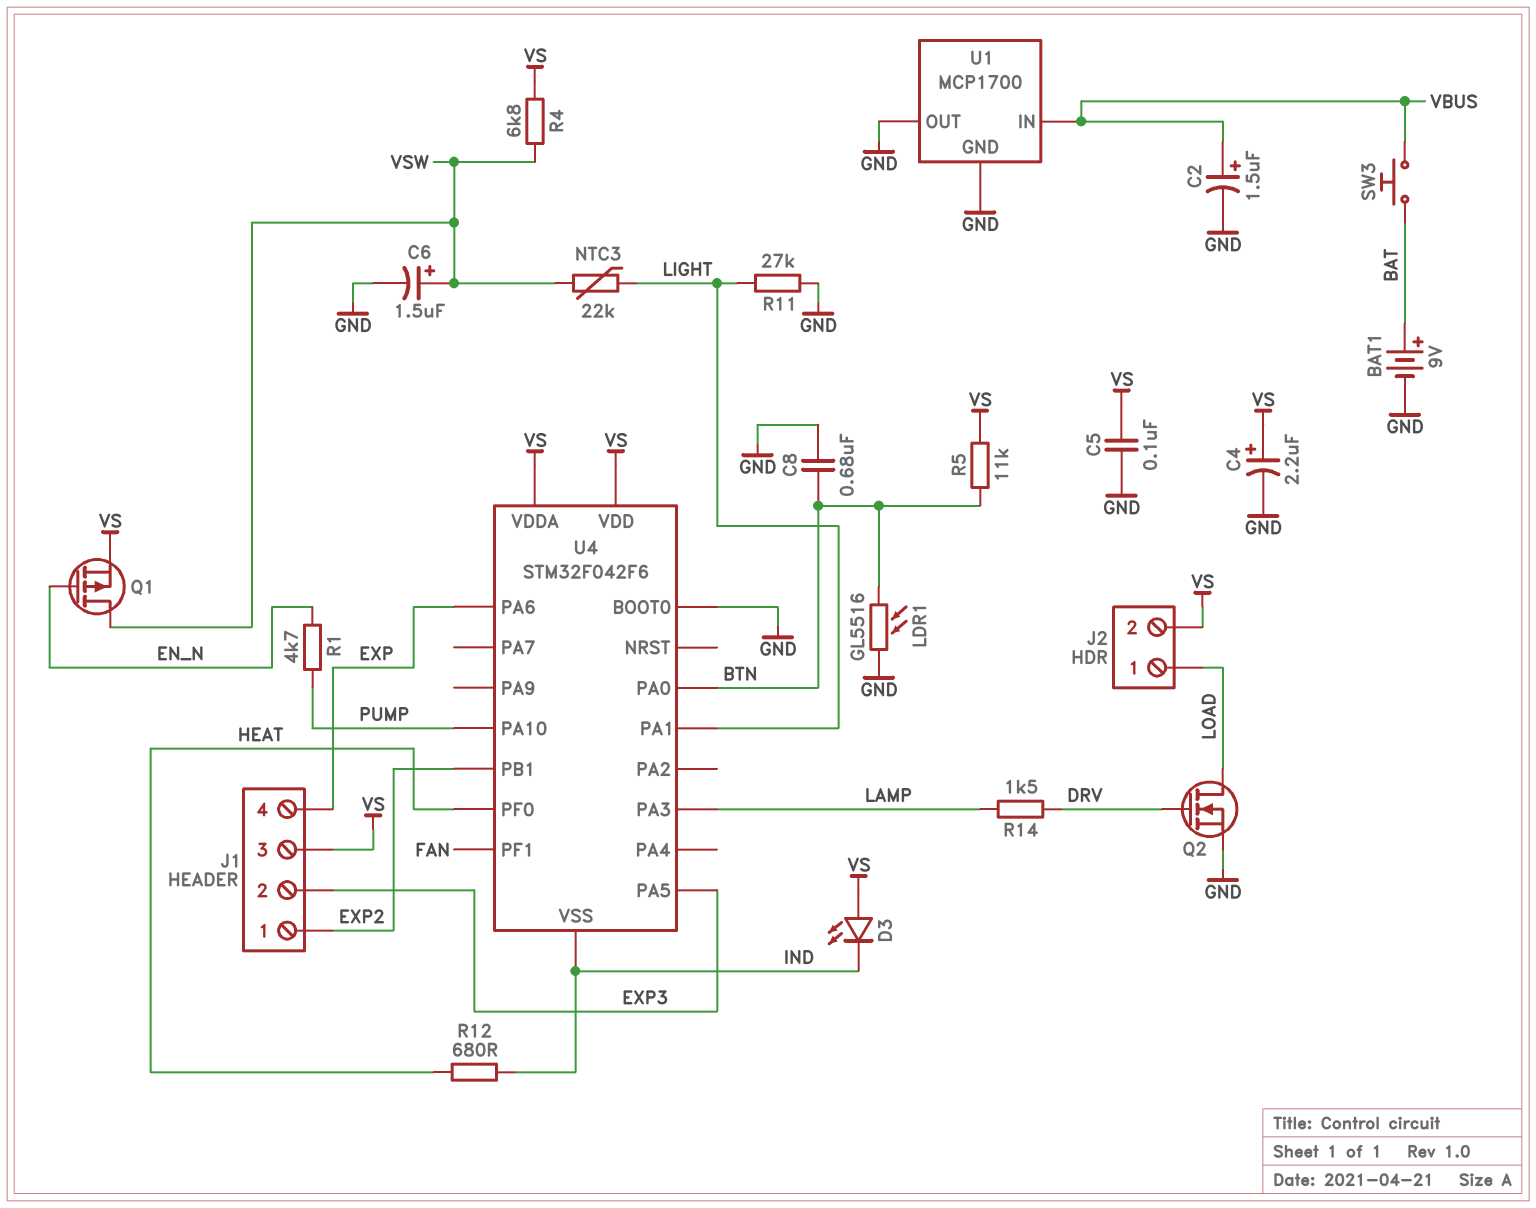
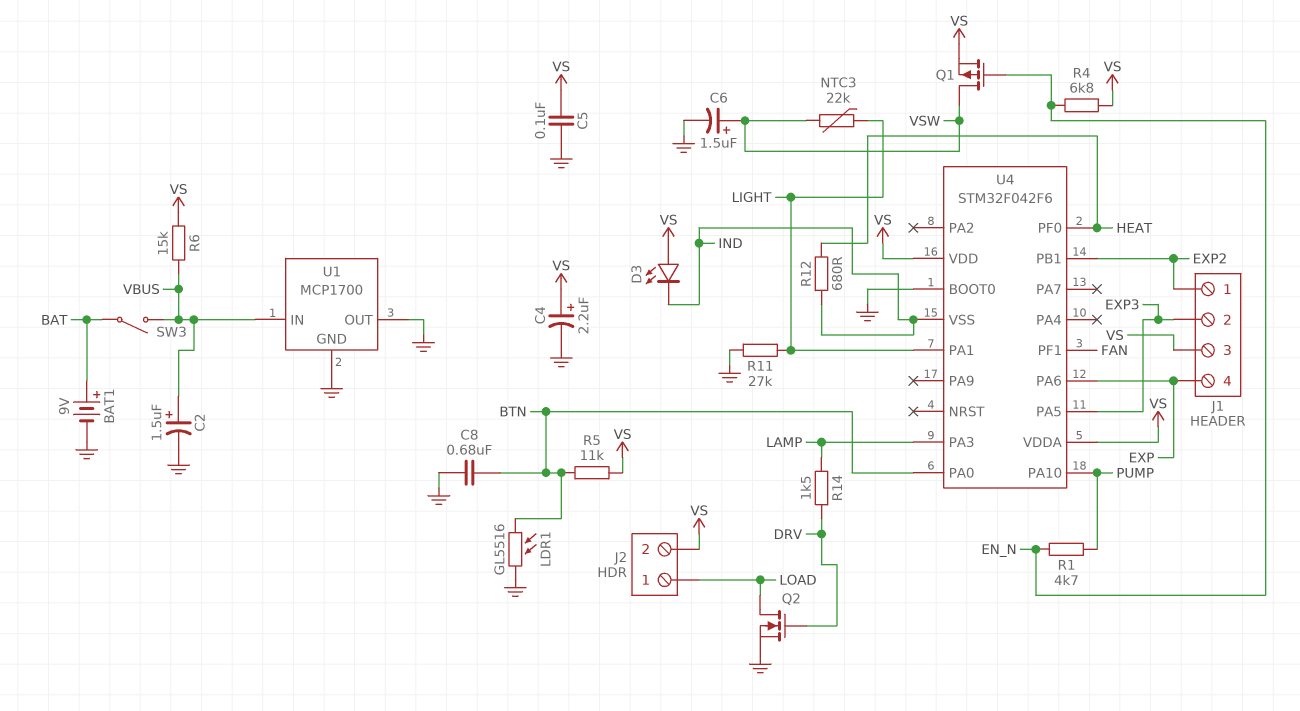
R4: 6.8k (VS, VSW) -> 6.8k (EN_N, VS)
R6: none -> 15k (VBUS, VS)
SW3: button (BAT, VBUS) -> switch (BAT, VBUS)

